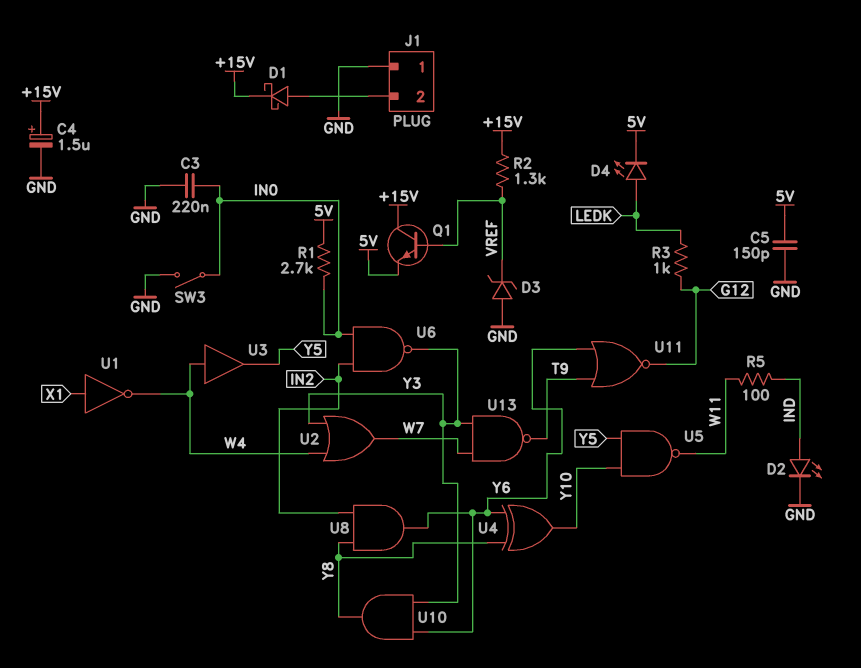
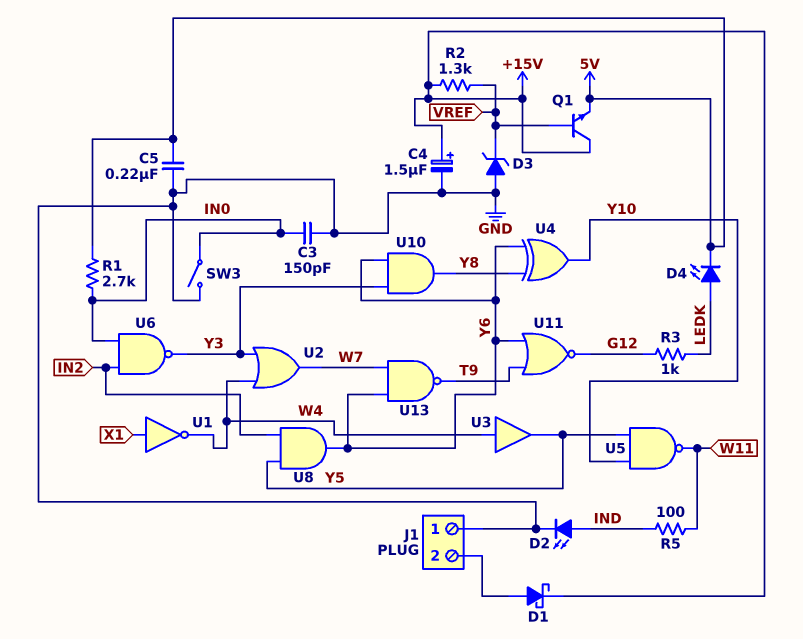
C3: 220nF (GND, IN0) -> 150pF (GND, IN0)
C5: 150pF (5V, GND) -> 220nF (5V, GND)
U8: AND (in IN2, in Y8, out Y6) -> AND (in IN2, in Y5, out Y6)
U13: NAND (in W7, in Y3, out T9) -> NAND (in W7, in Y6, out T9)

